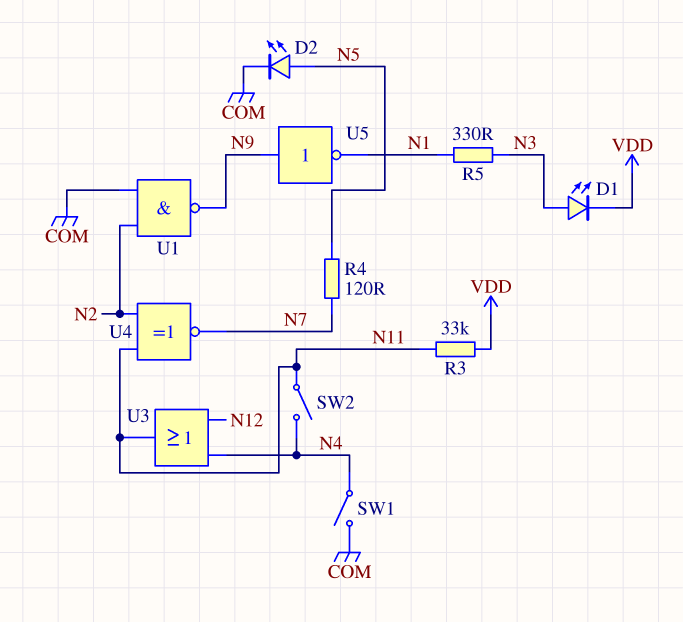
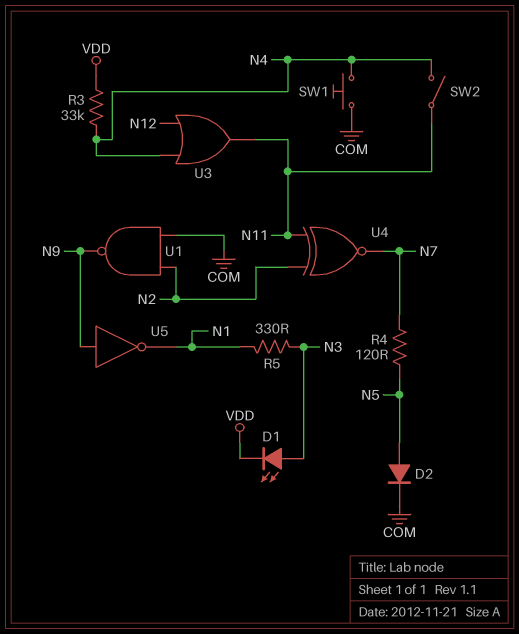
D2: LED (A N5, K COM) -> diode (A N5, K COM)
R3: 33k (N11, VDD) -> 33k (N4, VDD)
SW1: switch (COM, N4) -> button (COM, N4)

